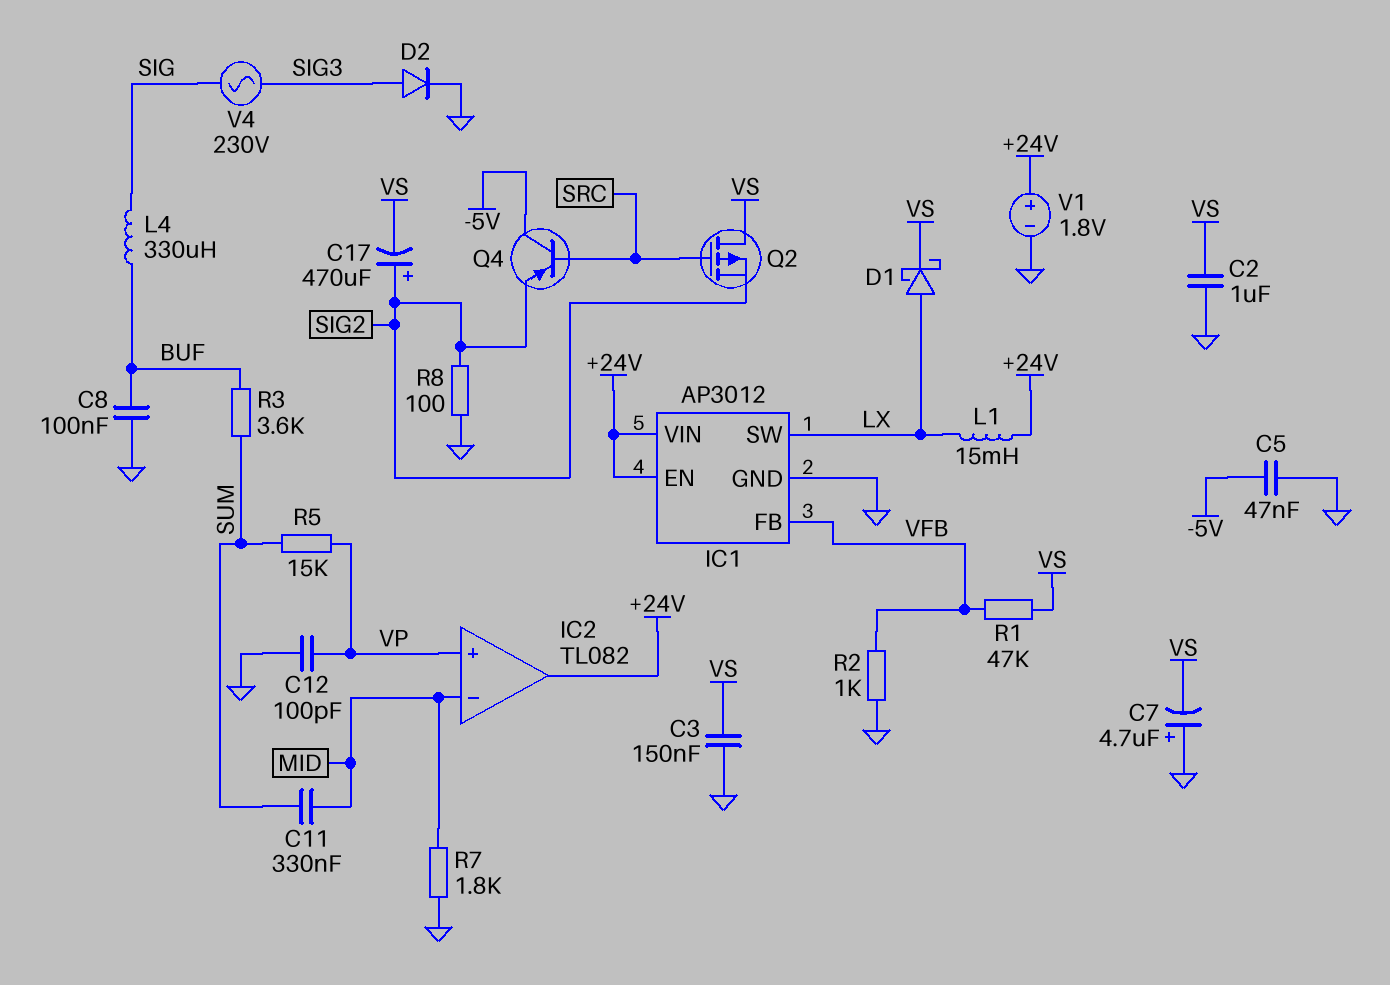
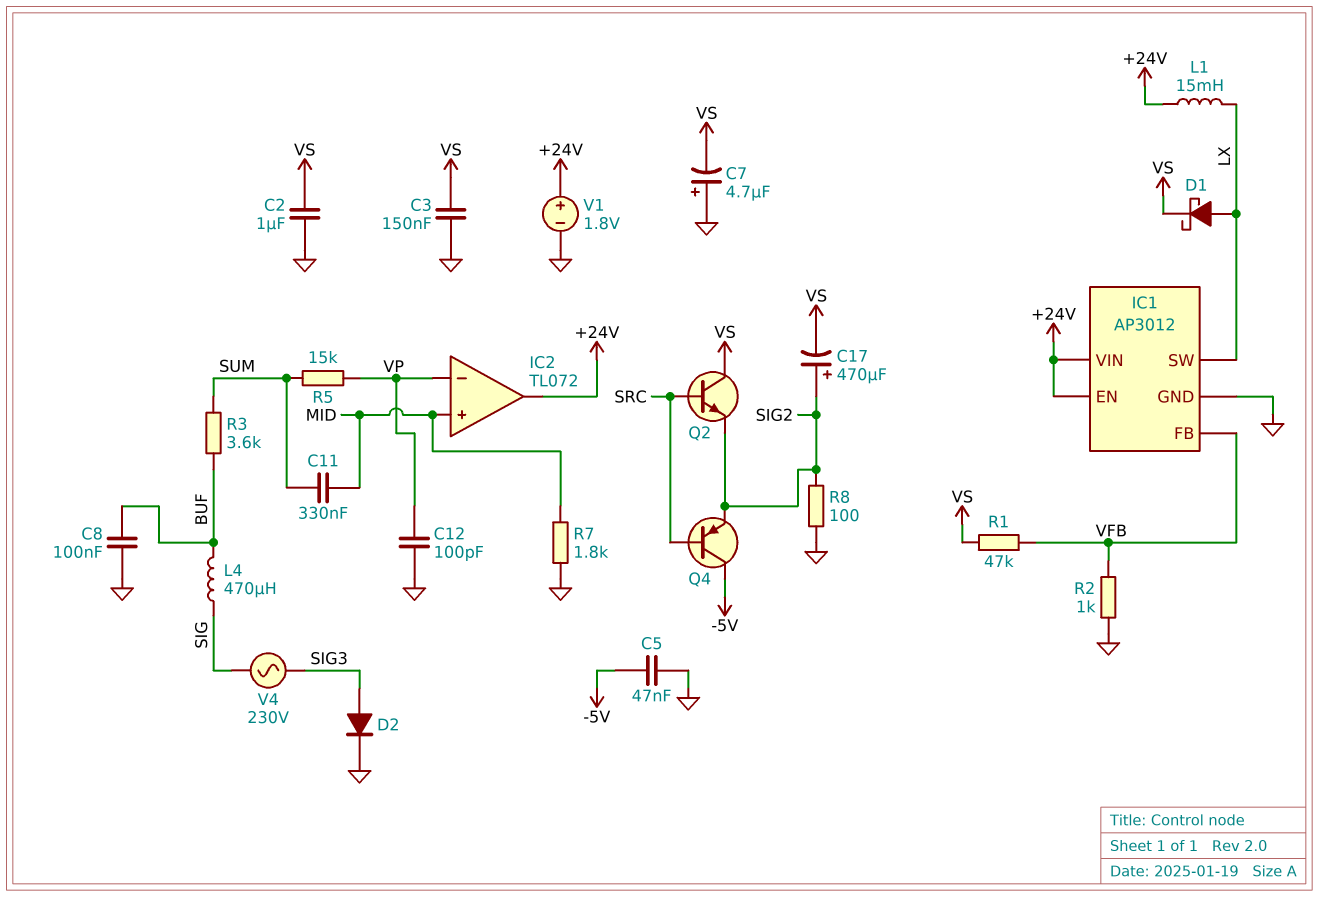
IC2: TL082 -> TL072
IC2 pin in+: VP -> MID
IC2 pin in-: MID -> VP
L4: 330uH (BUF, SIG) -> 470uH (BUF, SIG)
Q2: PMOS (G SRC, D VS, S SIG2) -> NPN (B SRC, C VS, E SIG2)

